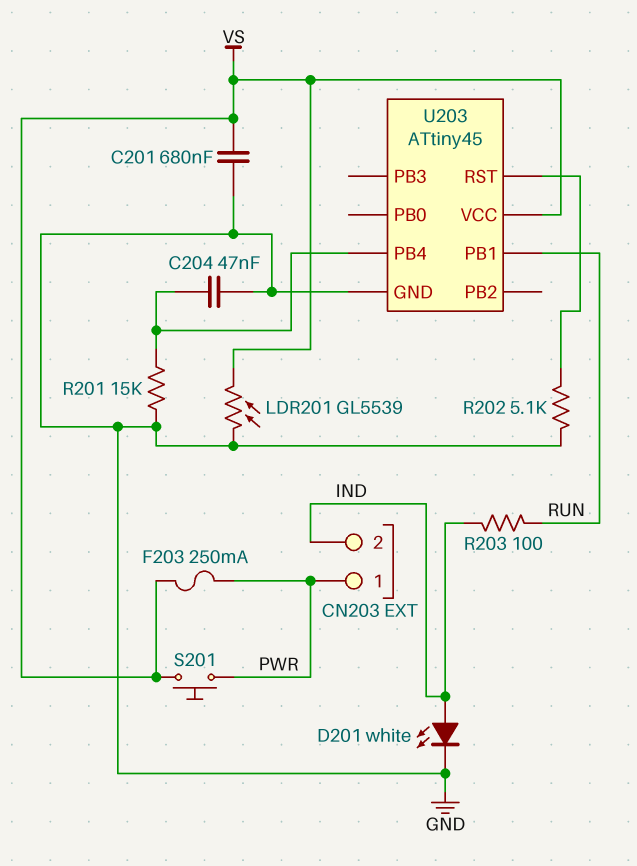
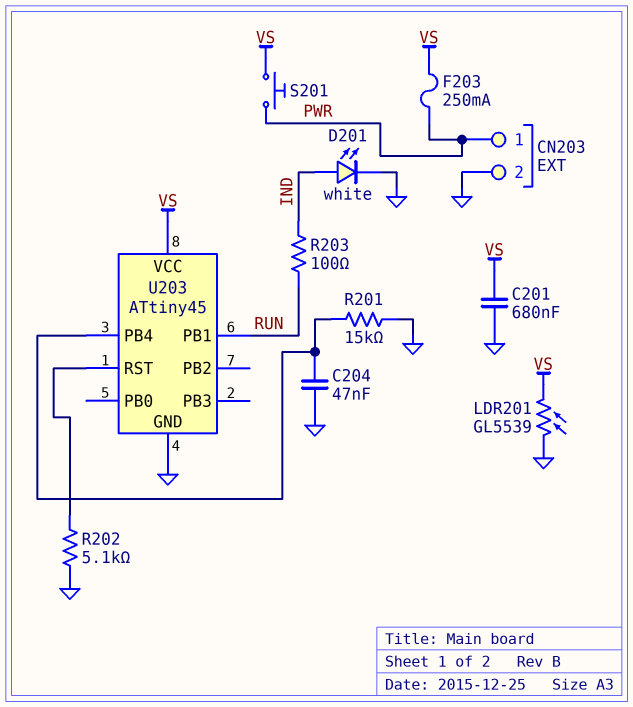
CN203 pin 2: IND -> GND

